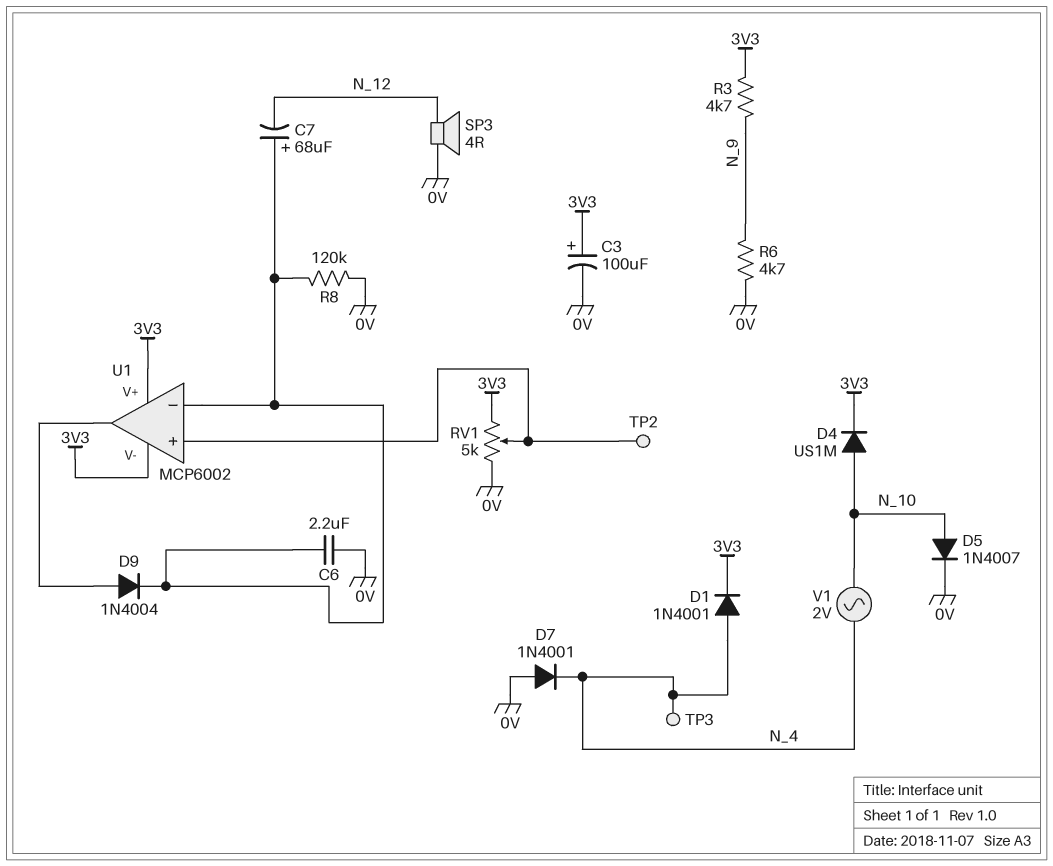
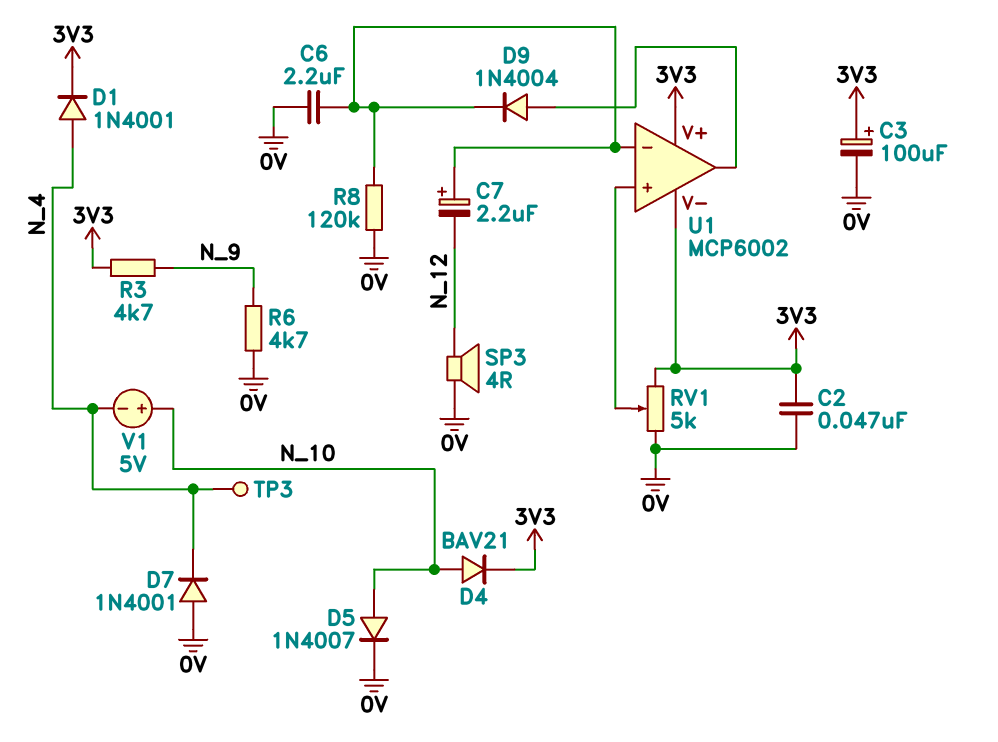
C2: none -> 47nF (0V, 3V3)
C7: 68uF (plus U1/in-, minus N_12) -> 2.2uF (plus U1/in-, minus N_12)
D4: diode US1M (A N_10, K 3V3) -> diode BAV21 (A N_10, K 3V3)
TP2: test point (U1/in+) -> none
V1: AC 2V (N_4, N_10) -> 5V (plus N_10, minus N_4)

